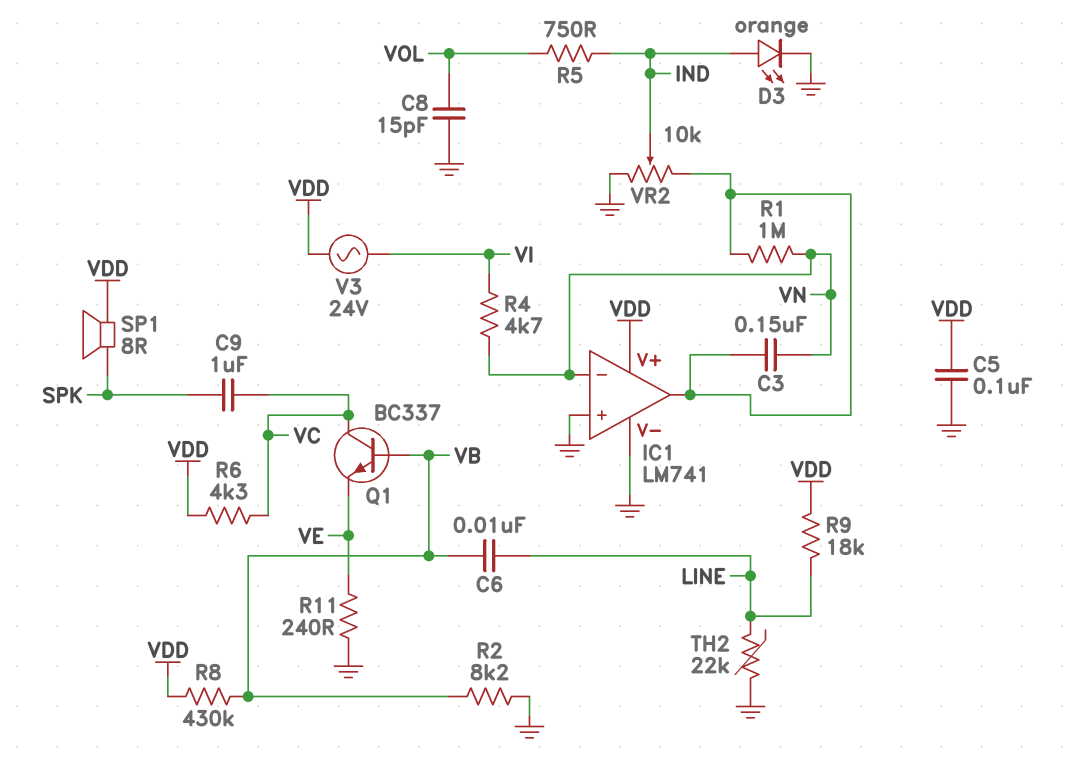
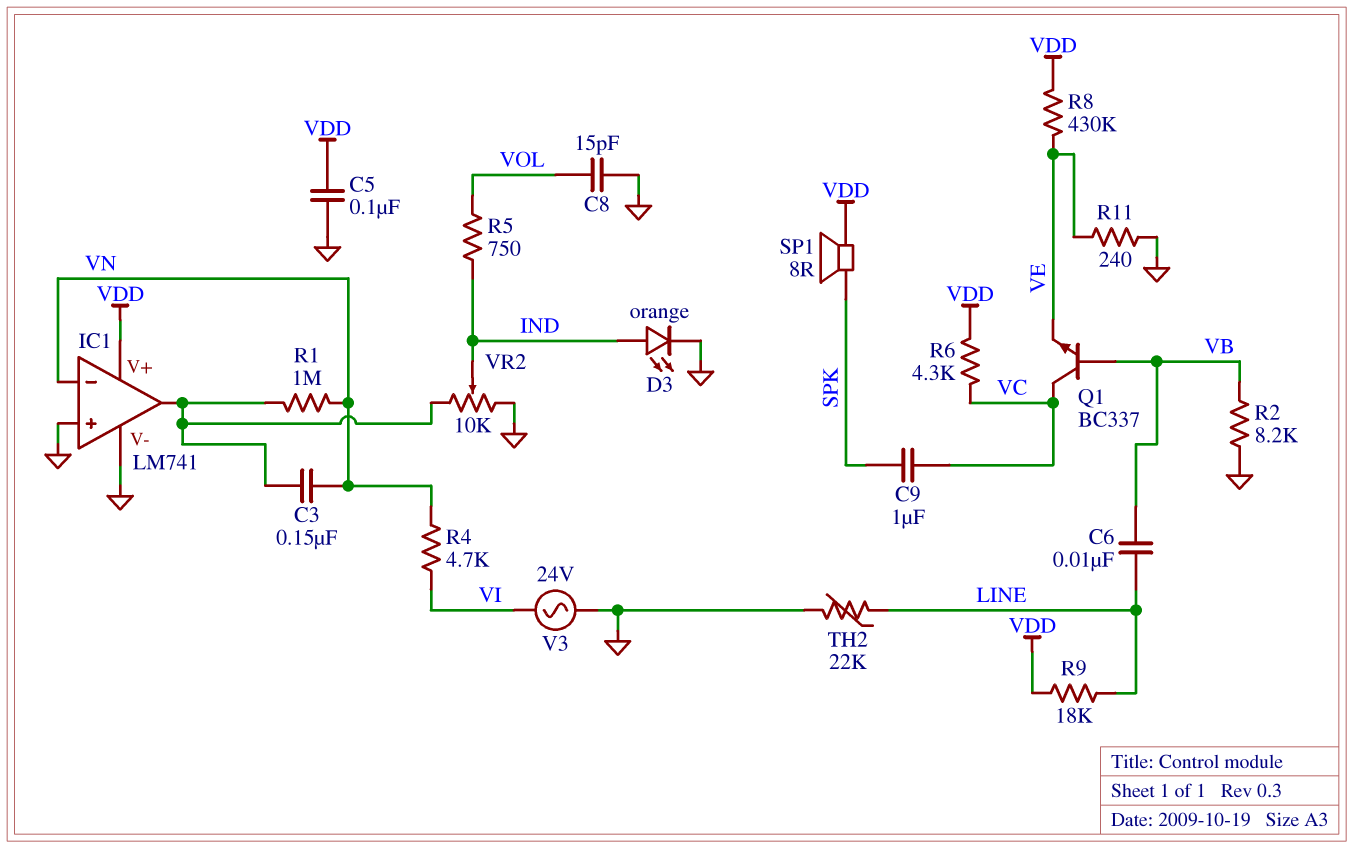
R8: 430k (VB, VDD) -> 430k (VDD, VE)
V3: AC 24V (VDD, VI) -> AC 24V (GND, VI)

